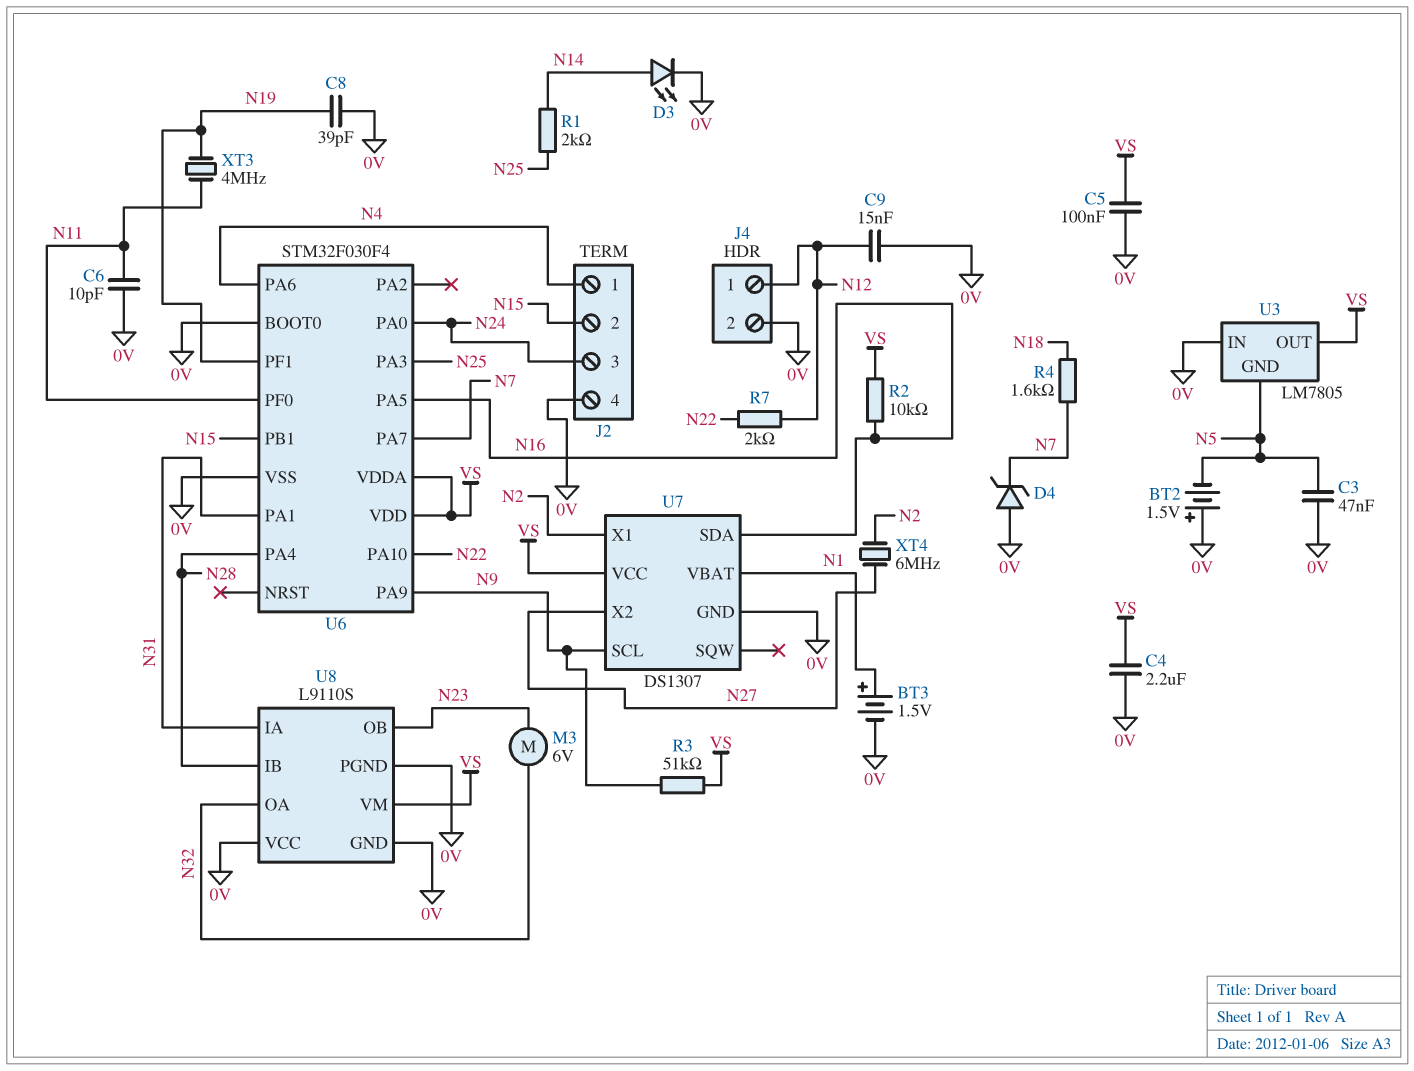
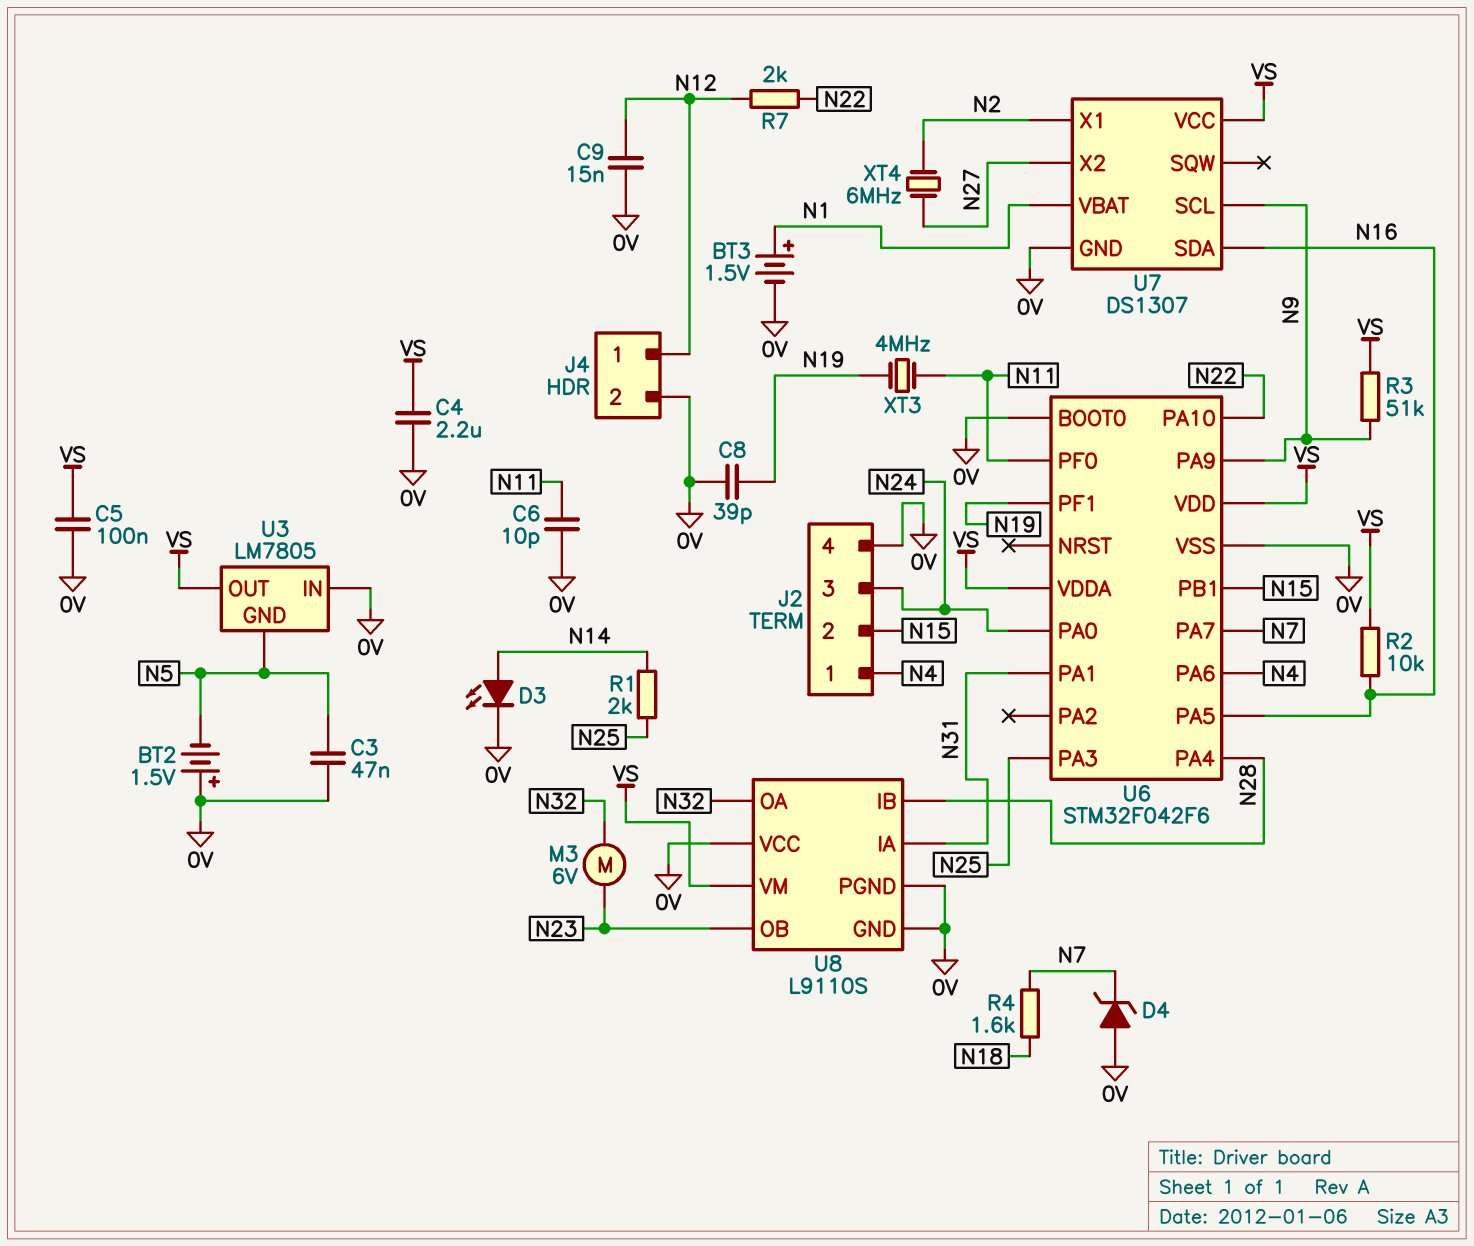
U6: STM32F030F4 -> STM32F042F6

